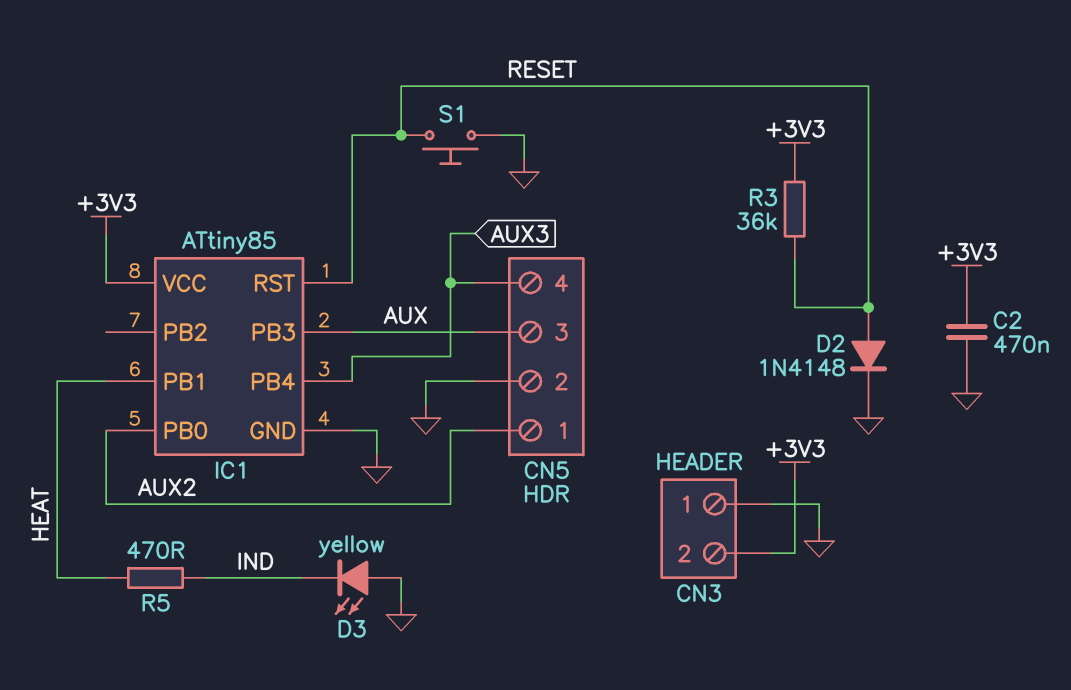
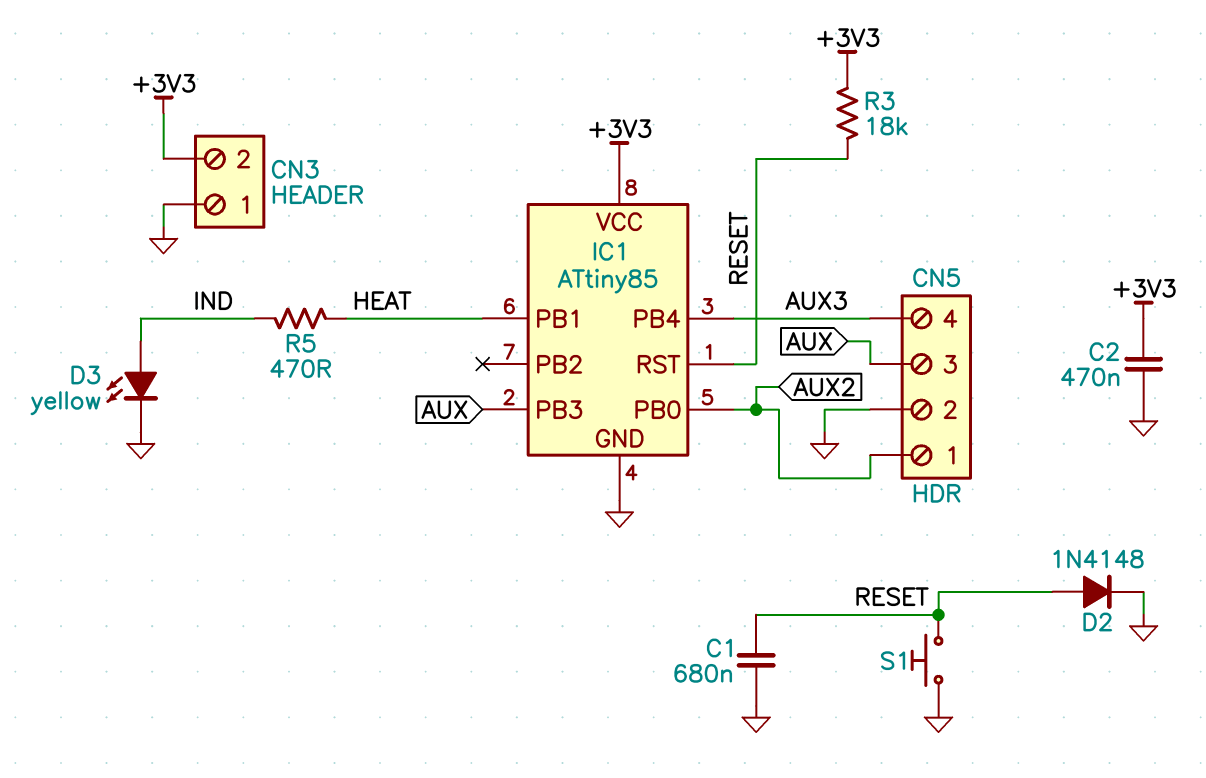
C1: none -> 680nF (GND, RESET)
D3: LED yellow (A GND, K IND) -> LED yellow (A IND, K GND)
R3: 36k (+3V3, RESET) -> 18k (+3V3, RESET)

